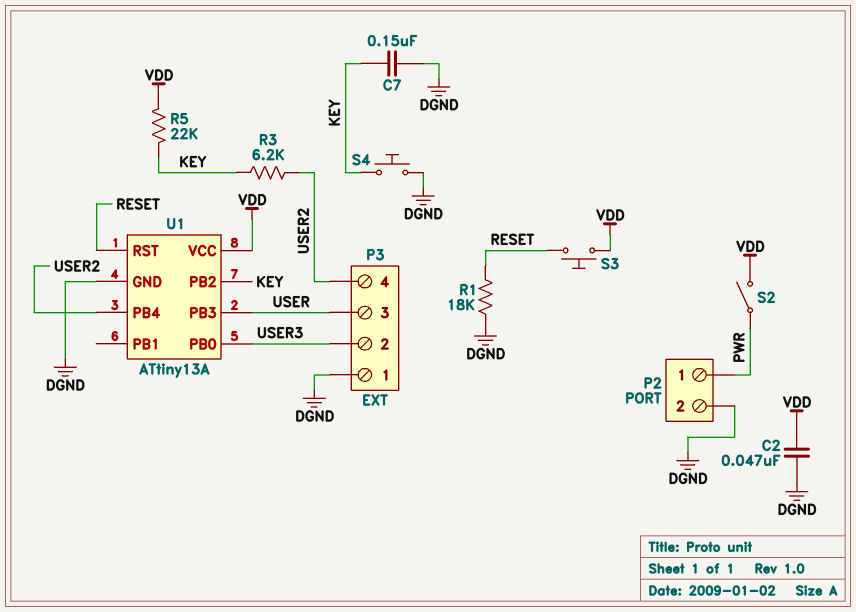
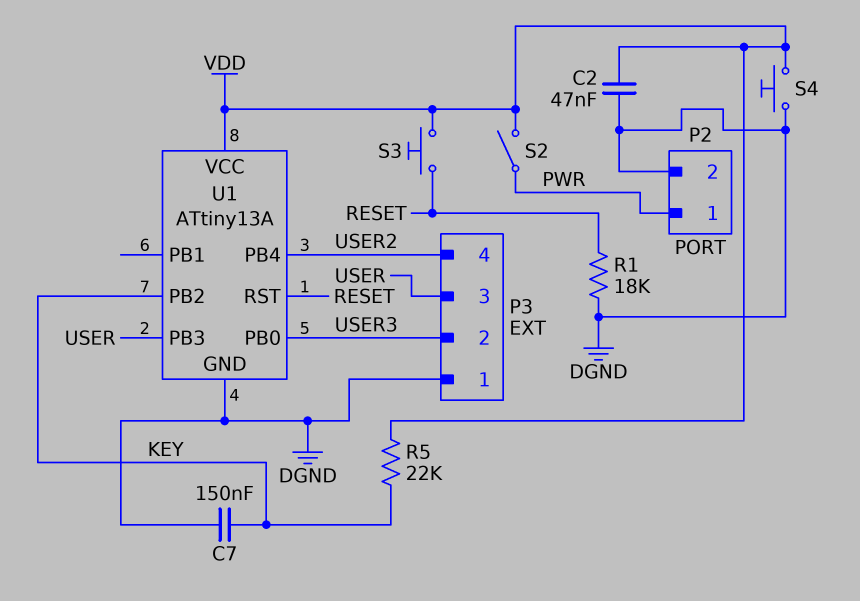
R3: 6.2k (KEY, USER2) -> none
S4: button (DGND, KEY) -> button (DGND, VDD)

